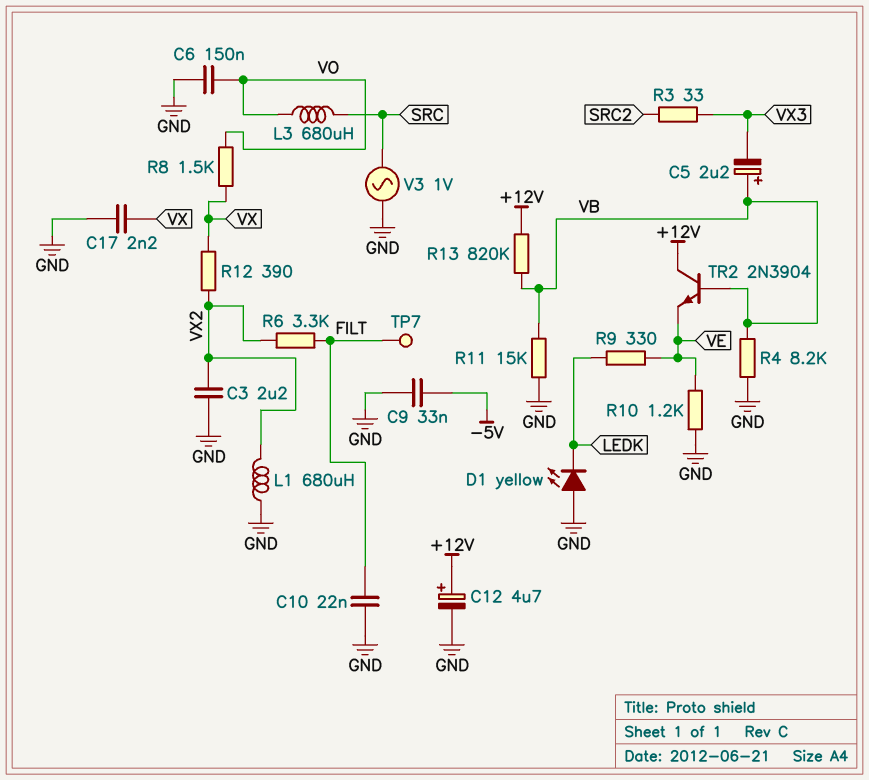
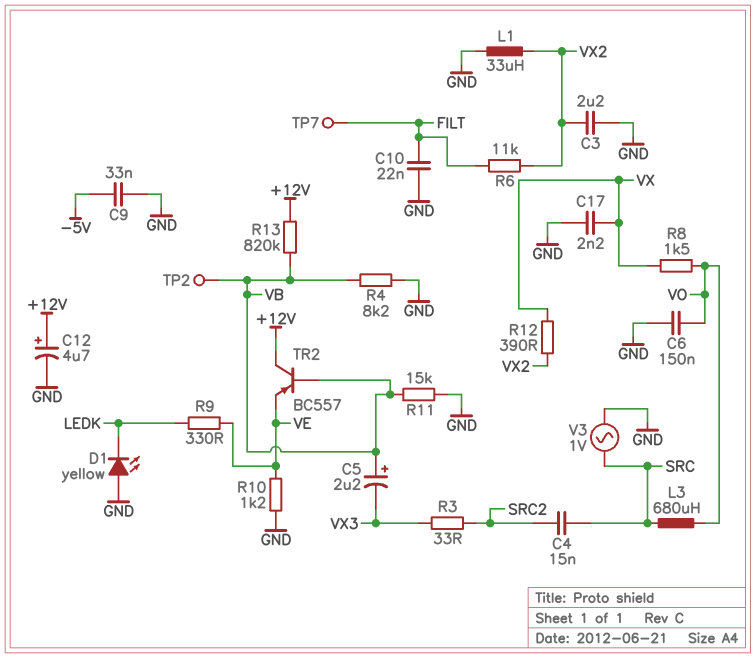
C4: none -> 15nF (SRC, SRC2)
L1: 680uH (GND, VX2) -> 33uH (GND, VX2)
R6: 3.3k (FILT, VX2) -> 11k (FILT, VX2)
TP2: none -> test point (VB)
TR2: NPN 2N3904 (B VB, C +12V, E VE) -> PNP BC557 (B VB, C +12V, E VE)

